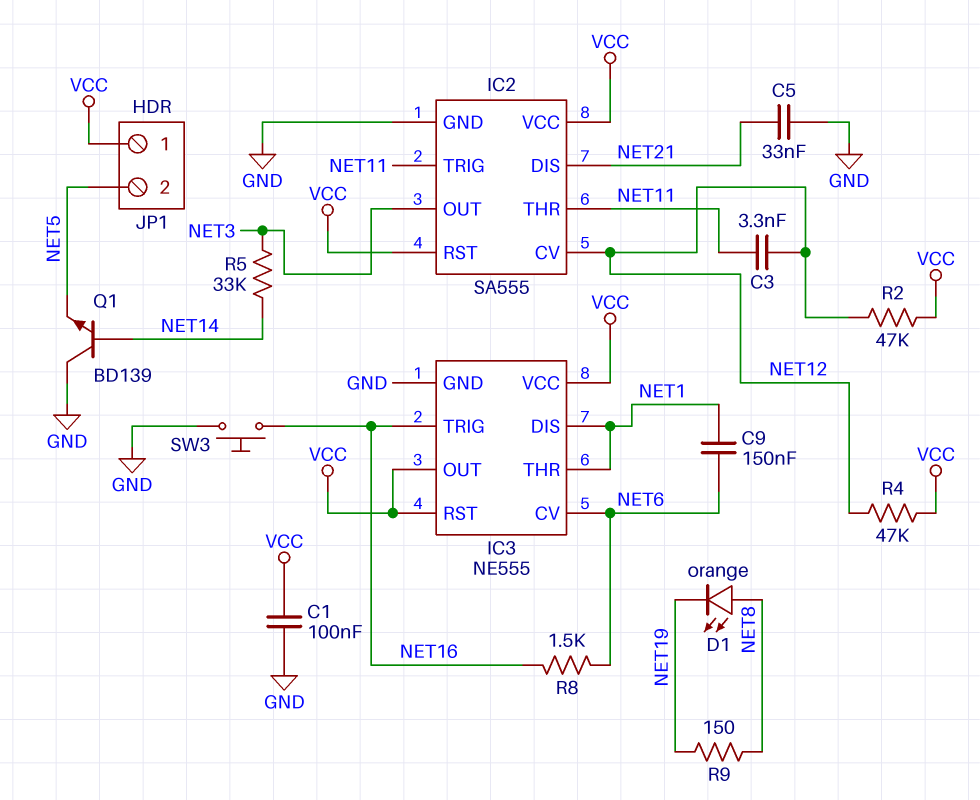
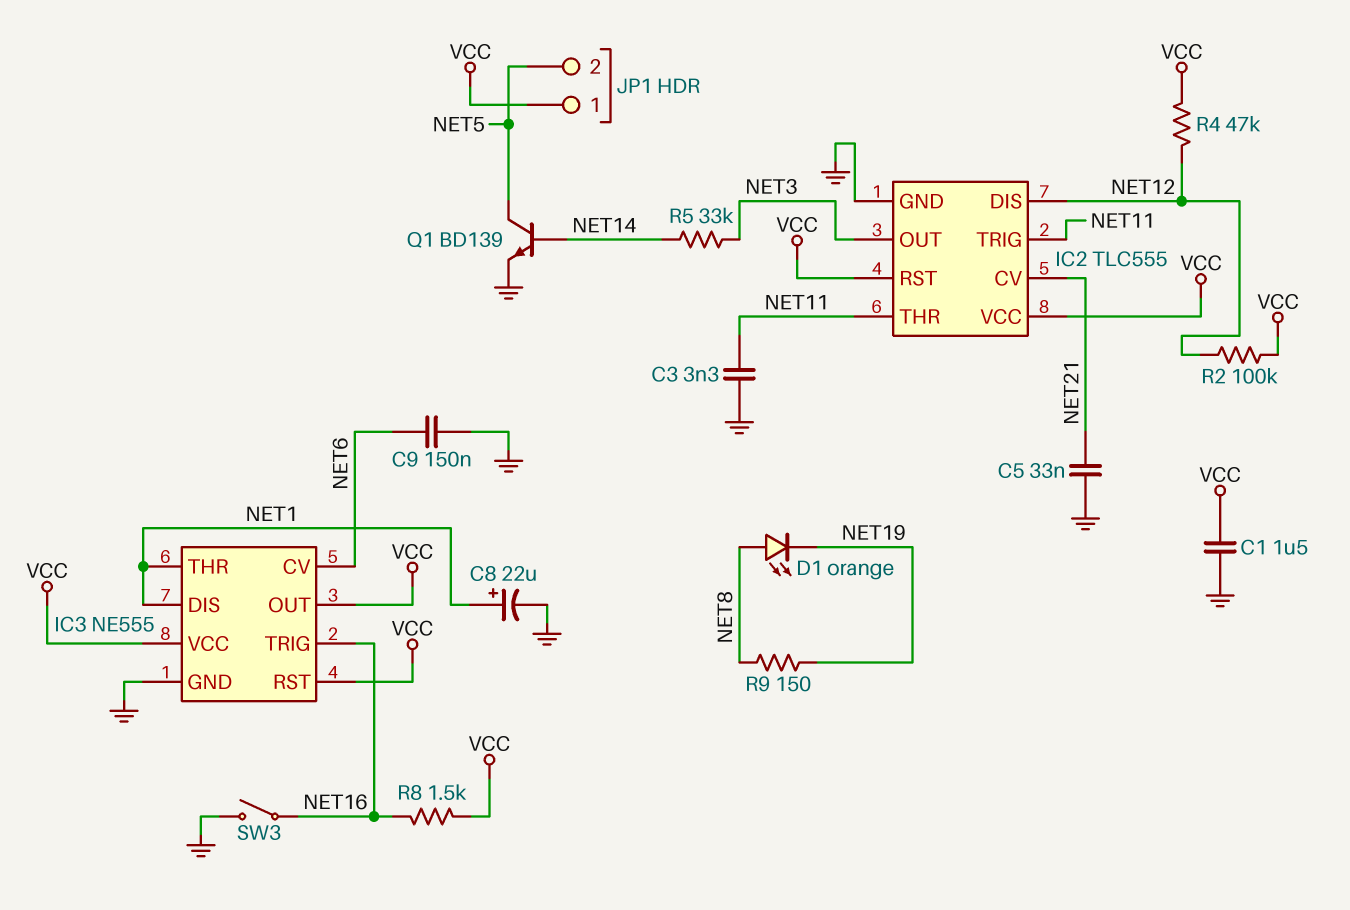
C1: 100nF (GND, VCC) -> 1.5uF (GND, VCC)
C3: 3.3nF (NET11, NET12) -> 3.3nF (GND, NET11)
C8: none -> 22uF (plus NET1, minus GND)
C9: 150nF (NET1, NET6) -> 150nF (GND, NET6)
IC2: SA555 -> TLC555
IC2 pin CV: NET12 -> NET21
IC2 pin DIS: NET21 -> NET12
Q1: NPN BD139 (B NET14, C GND, E NET5) -> NPN BD139 (B NET14, C NET5, E GND)
R2: 47k (NET12, VCC) -> 100k (NET12, VCC)
R8: 1.5k (NET6, NET16) -> 1.5k (NET16, VCC)
SW3: button (GND, NET16) -> switch (GND, NET16)

